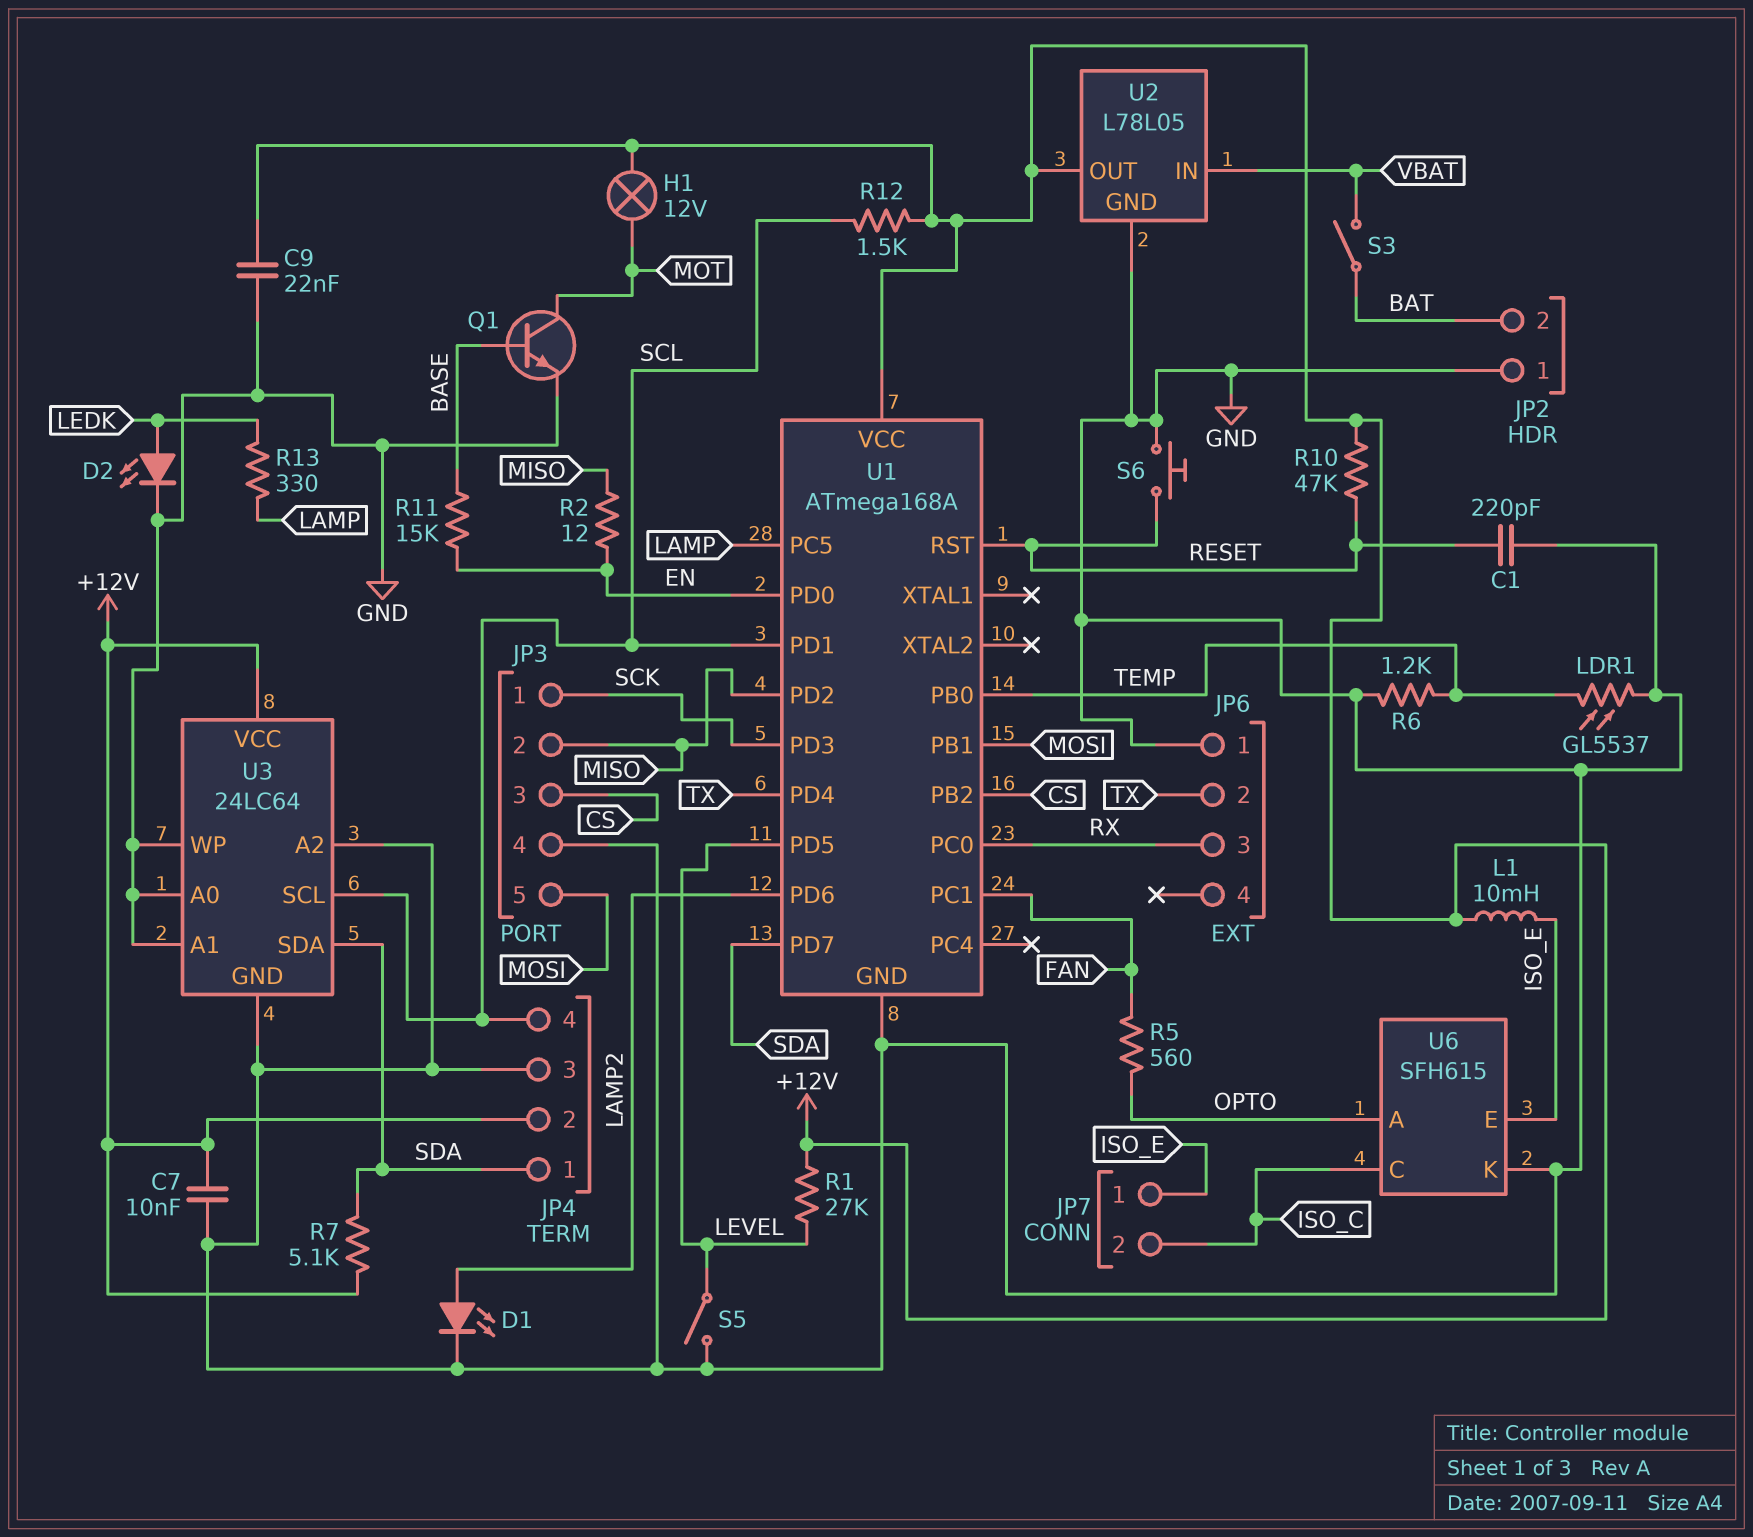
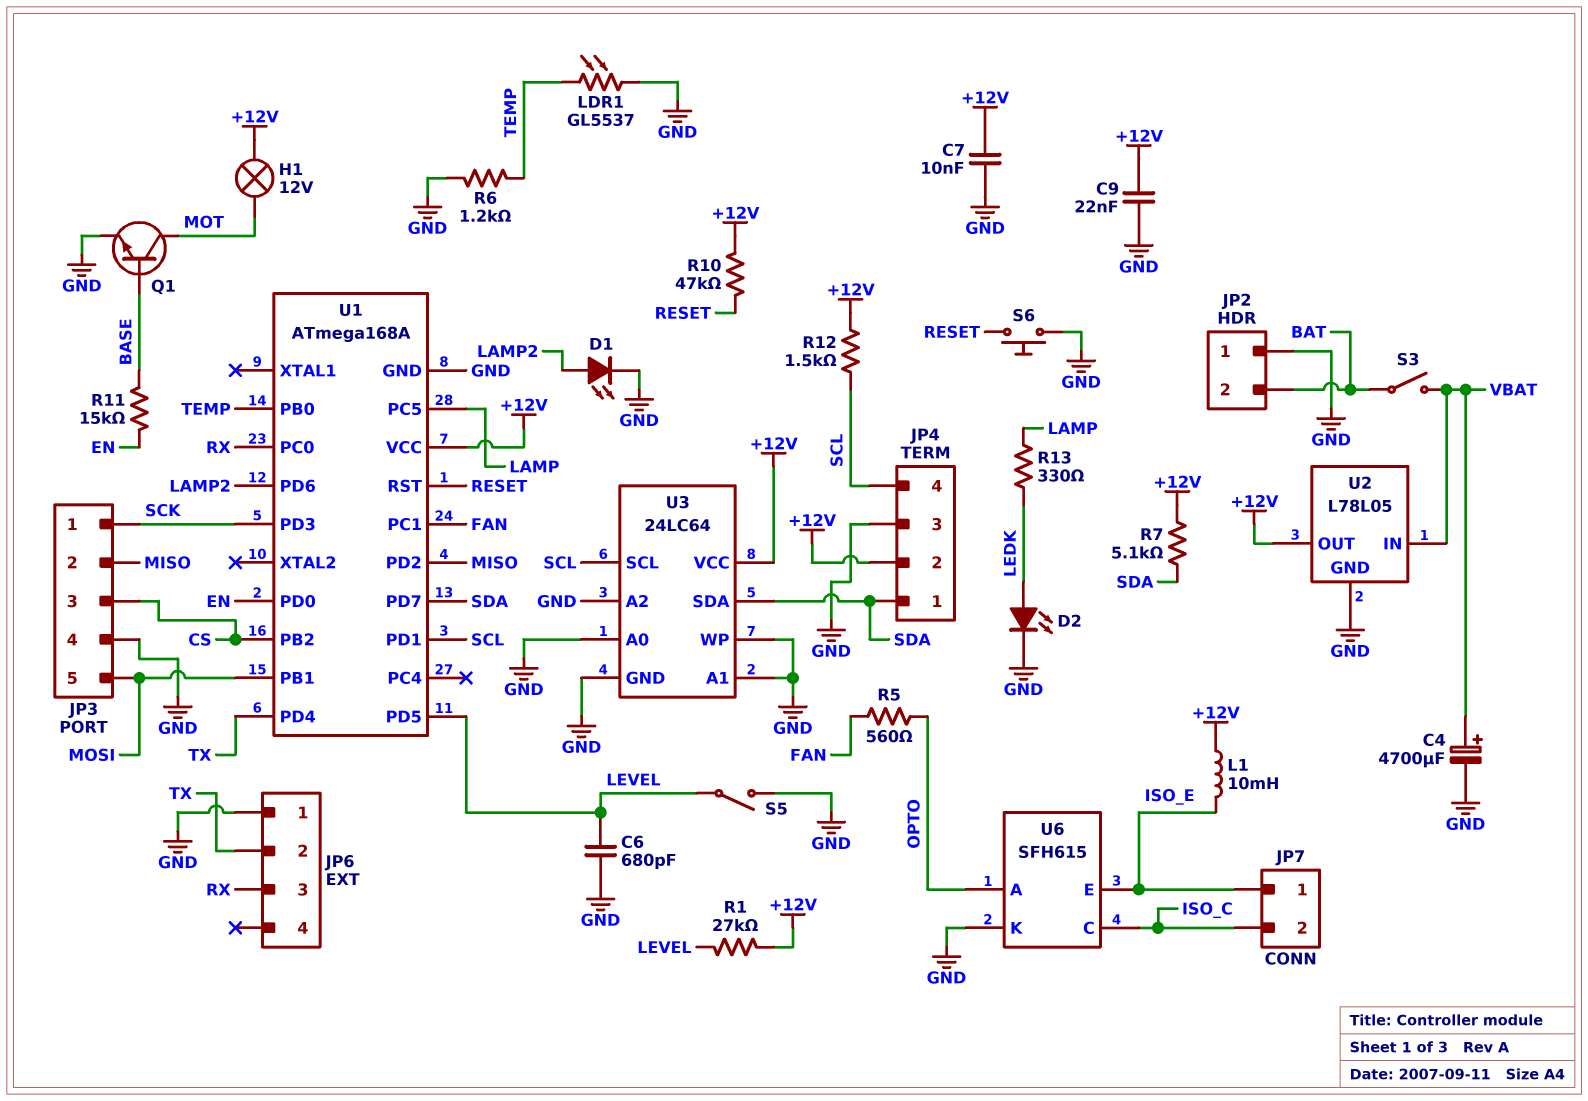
C1: 220pF (GND, RESET) -> none
C4: none -> 4700uF (plus VBAT, minus GND)
C6: none -> 680pF (GND, LEVEL)
R2: 12 (EN, MISO) -> none

